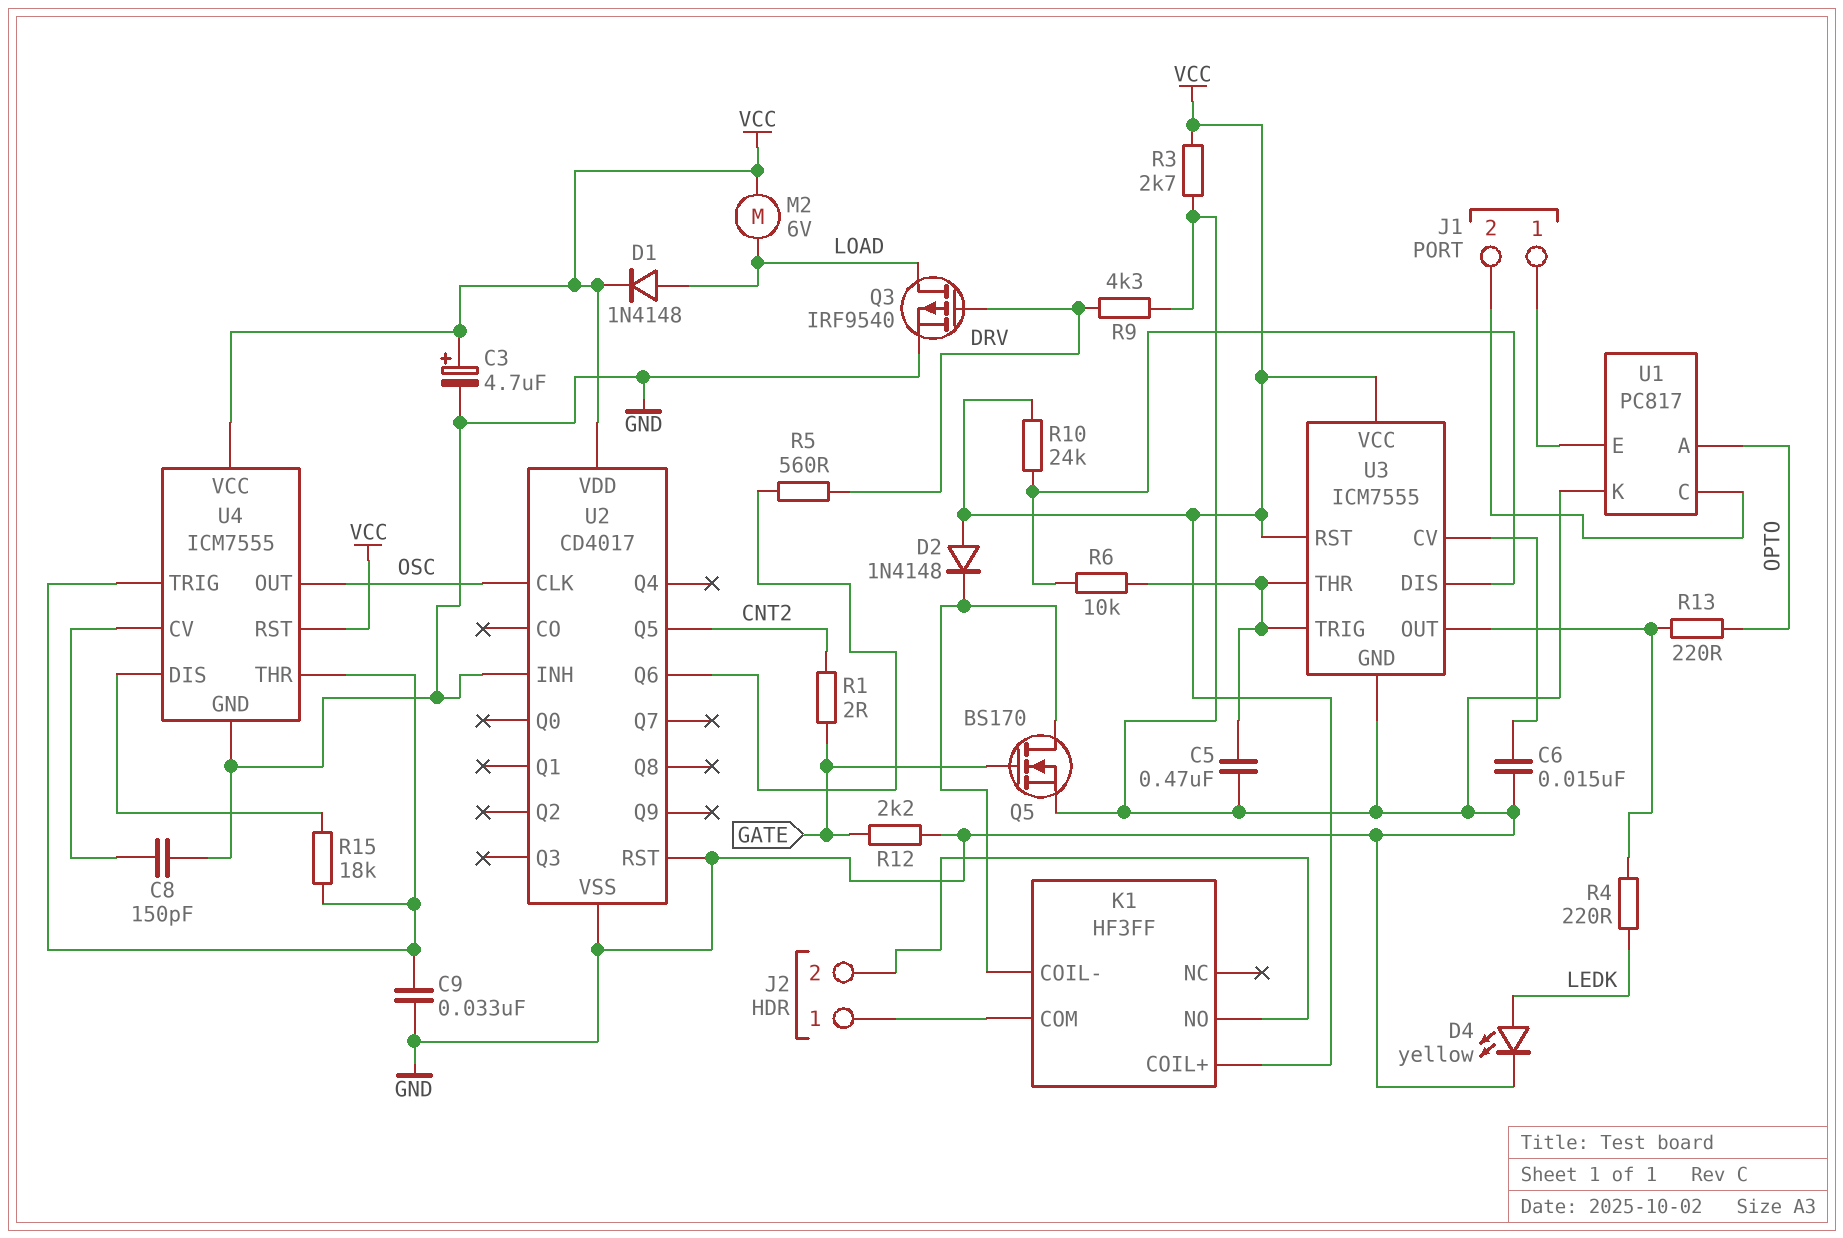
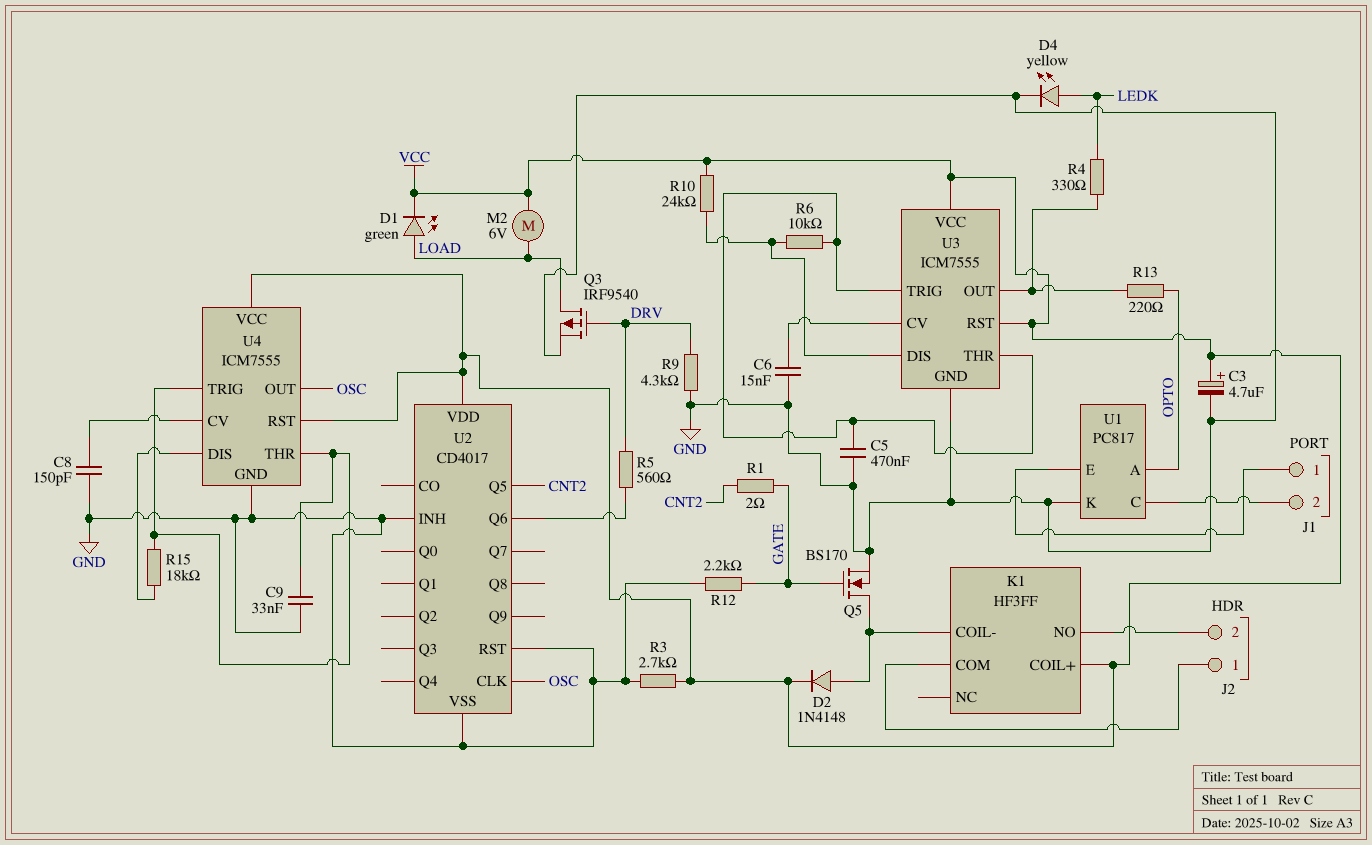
D1: diode 1N4148 (A LOAD, K VCC) -> LED green (A LOAD, K VCC)
D2: diode 1N4148 (A VCC, K K1/COIL-) -> diode 1N4148 (A K1/COIL-, K VCC)
R4: 220 (LEDK, U3/OUT) -> 330 (LEDK, U3/OUT)

